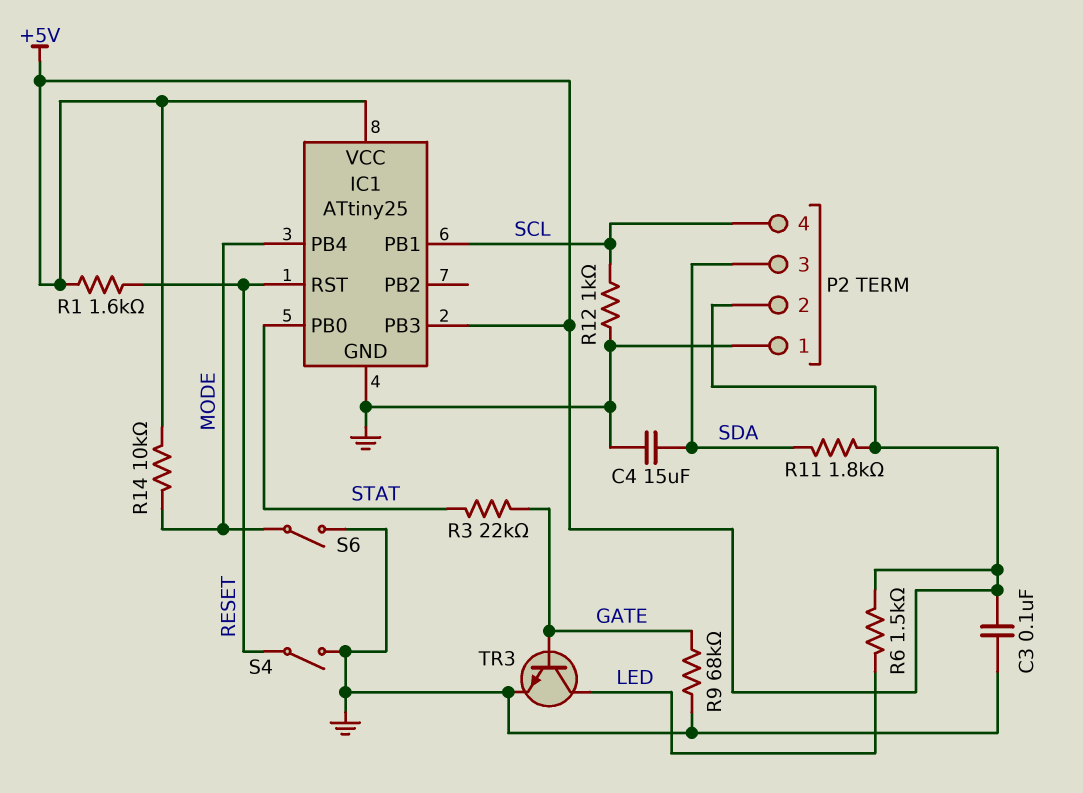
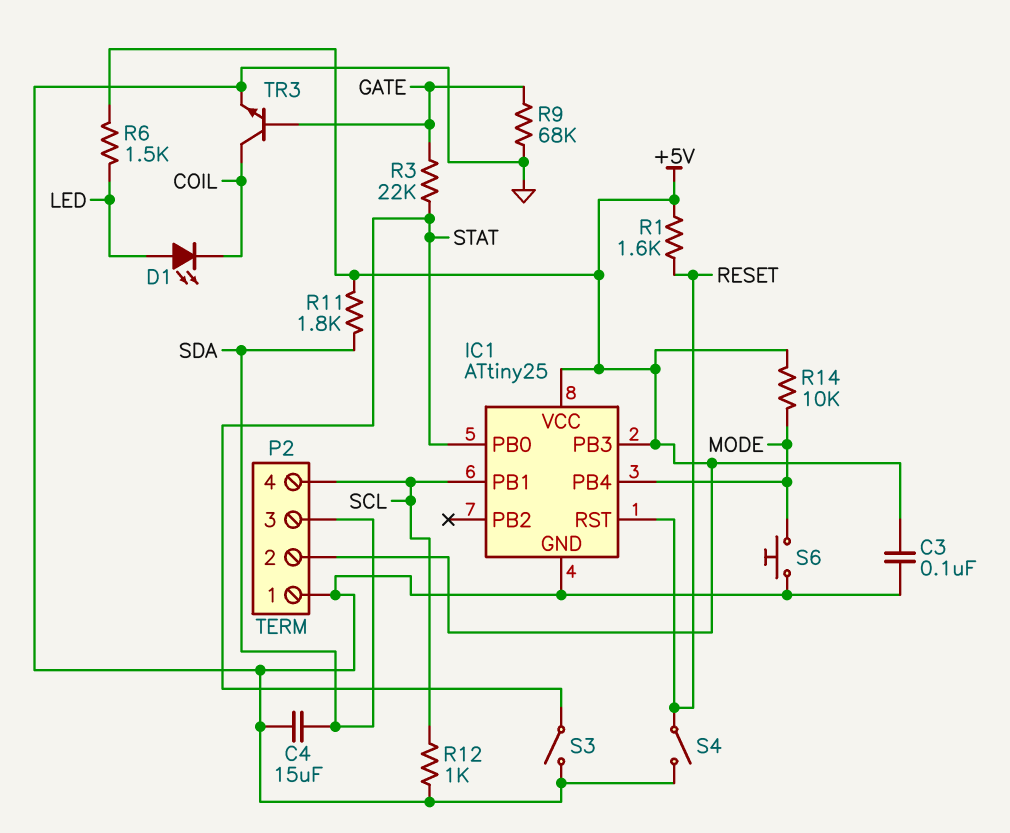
D1: none -> LED (A LED, K COIL)
S3: none -> switch (GND, STAT)
S6: switch (GND, MODE) -> button (GND, MODE)
TR3: NPN (B GATE, C LED, E GND) -> NPN (B GATE, C COIL, E GND)

